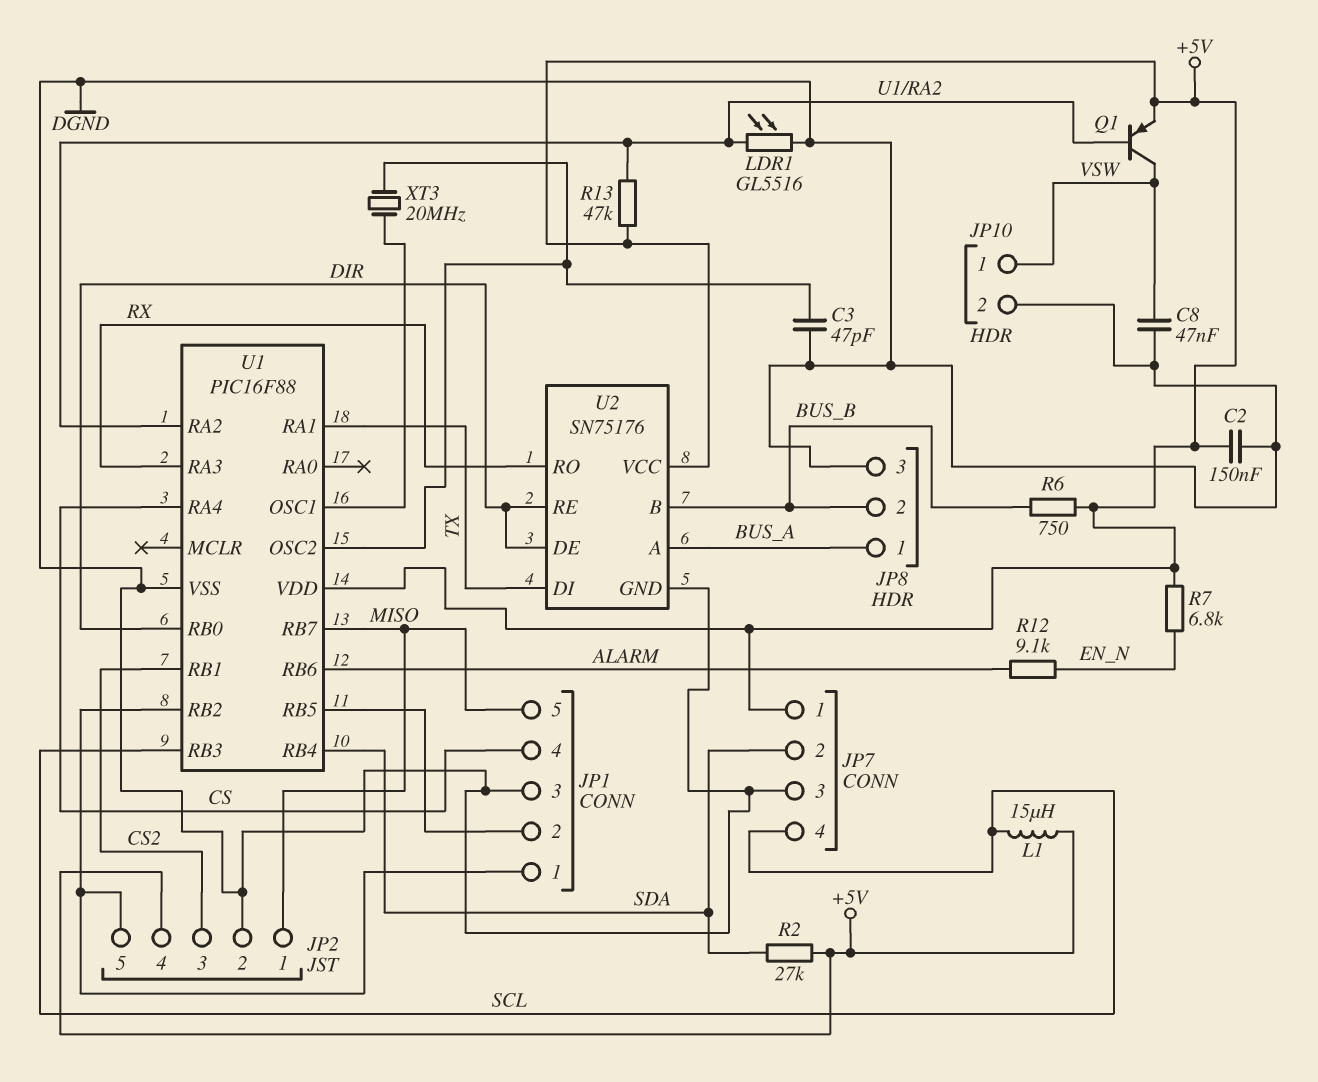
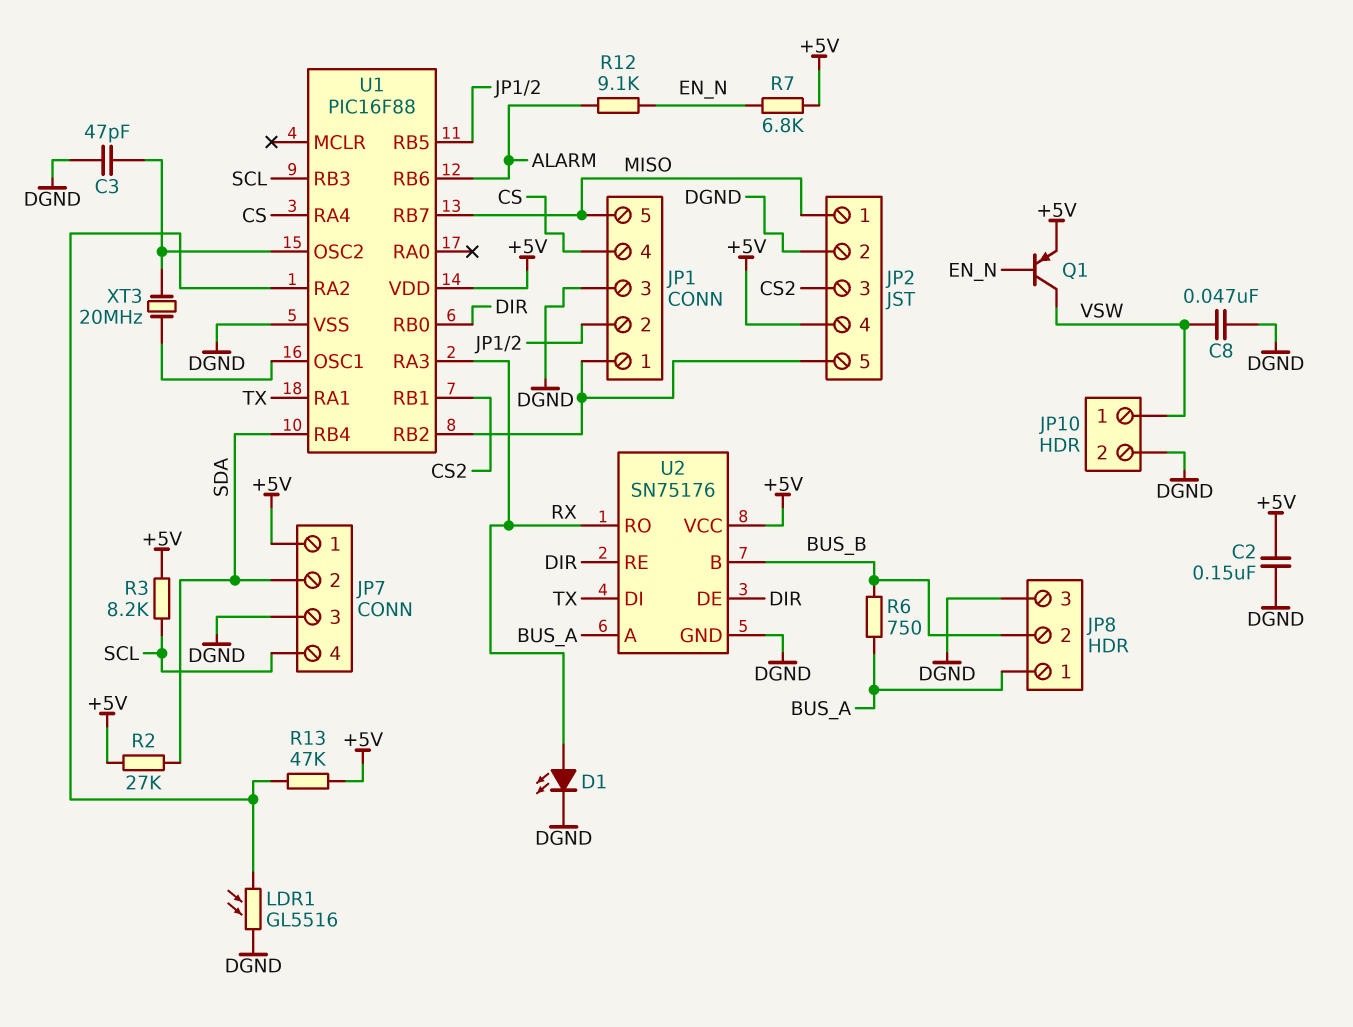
D1: none -> LED (A RX, K DGND)
L1: 15uH (+5V, SCL) -> none
Q1: PNP (B U1/RA2, C VSW, E +5V) -> PNP (B EN_N, C VSW, E +5V)
R3: none -> 8.2k (+5V, SCL)
R6: 750 (+5V, BUS_B) -> 750 (BUS_A, BUS_B)

